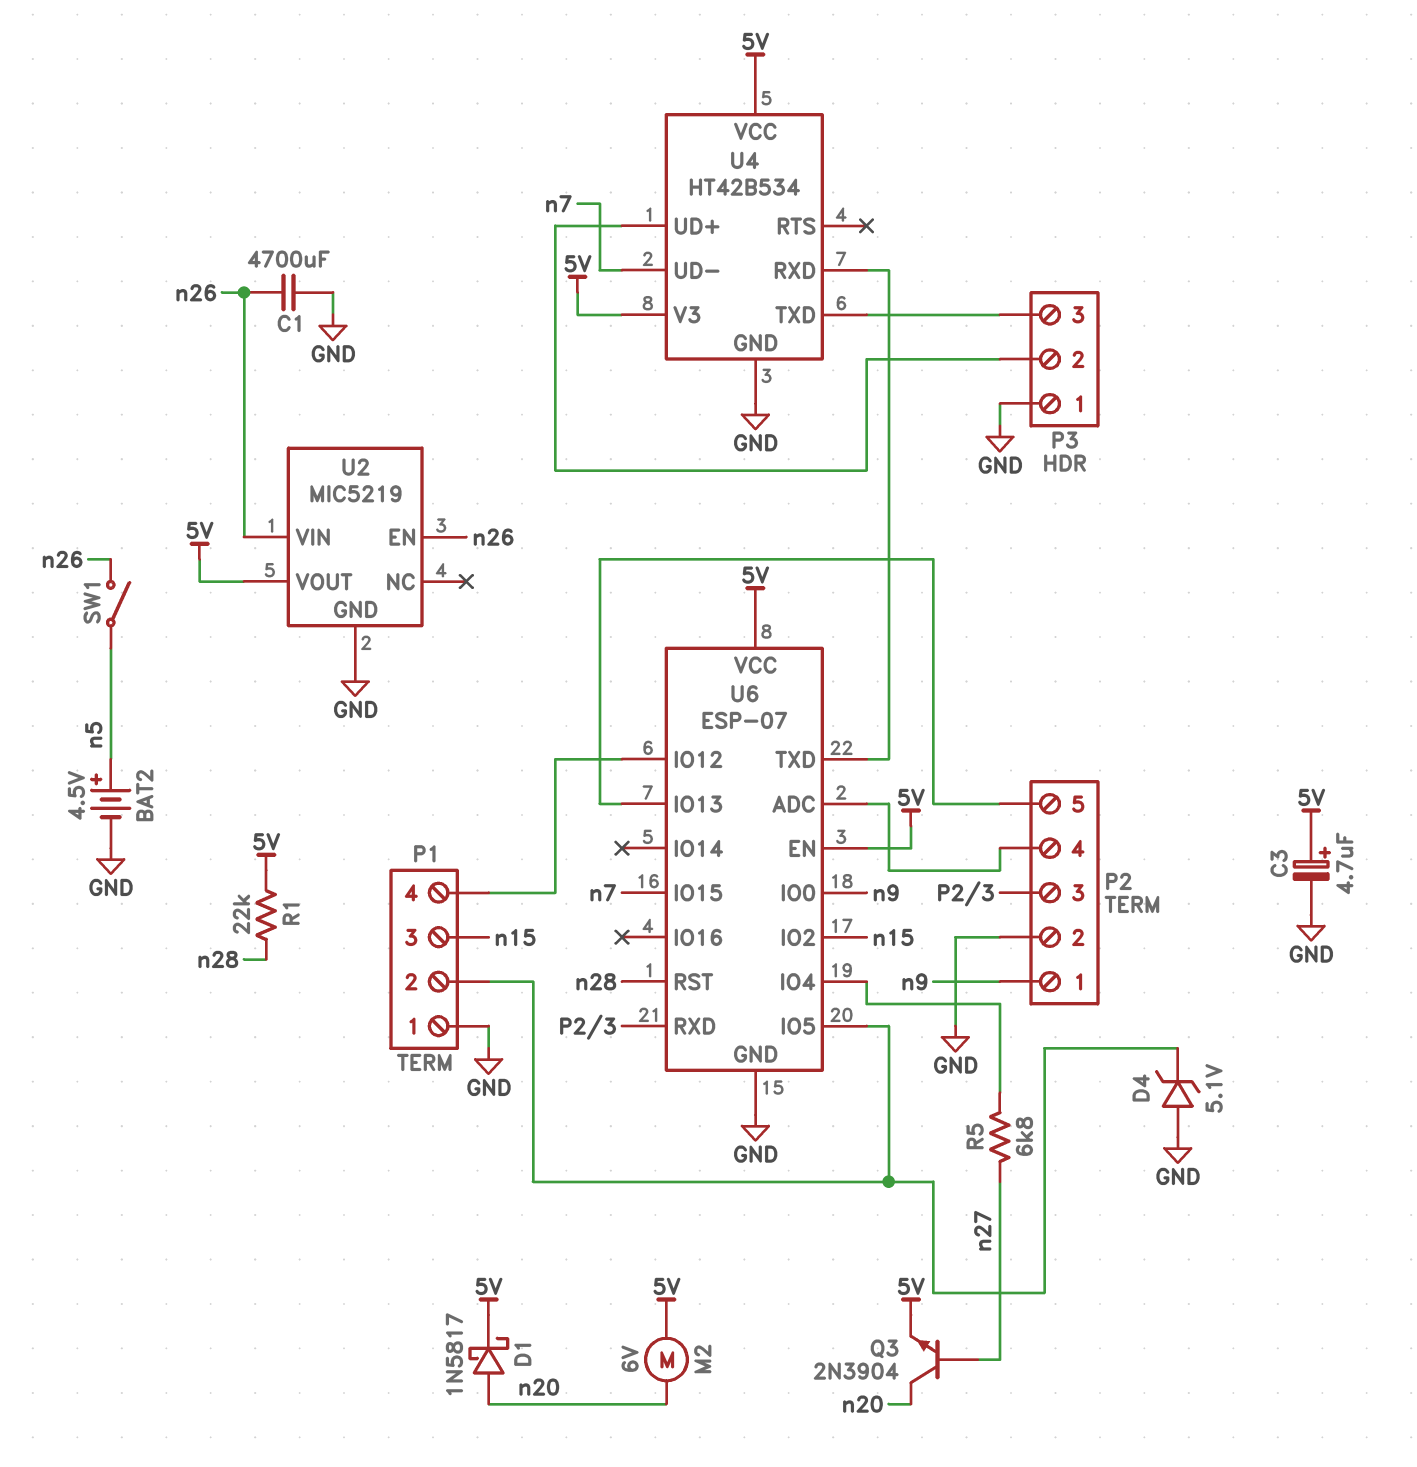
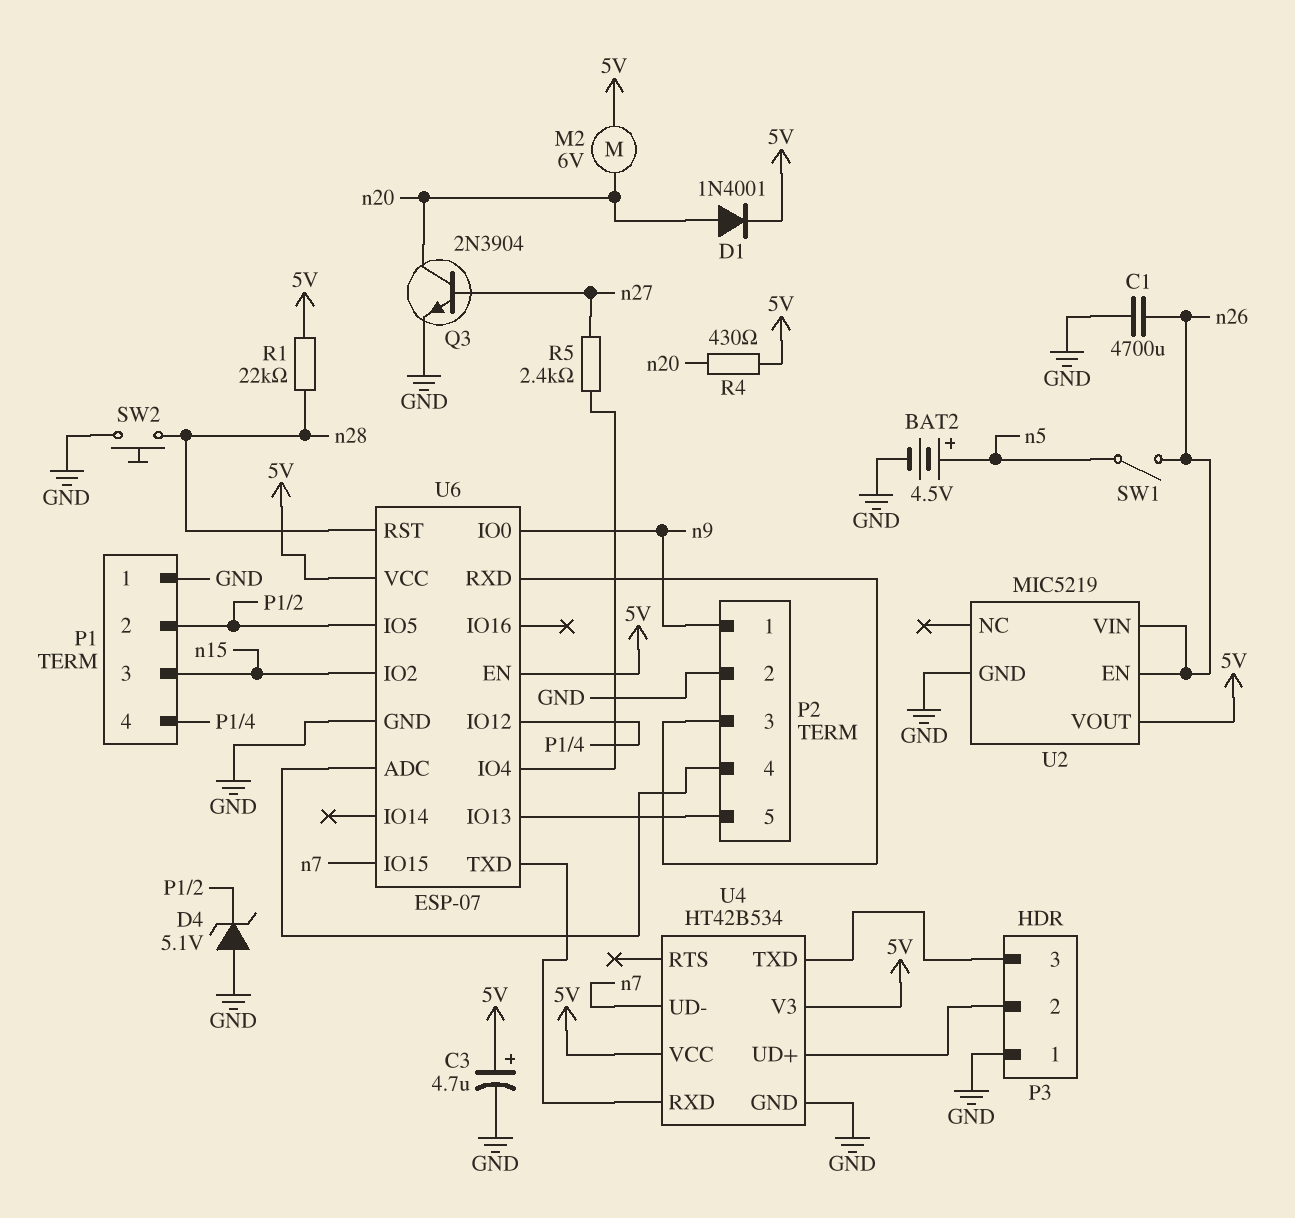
D1: schottky 1N5817 (A n20, K 5V) -> diode 1N4001 (A n20, K 5V)
Q3: NPN 2N3904 (B n27, C n20, E 5V) -> NPN 2N3904 (B n27, C n20, E GND)
R4: none -> 430 (5V, n20)
R5: 6.8k (U6/IO4, n27) -> 2.4k (U6/IO4, n27)
SW2: none -> button (GND, n28)

